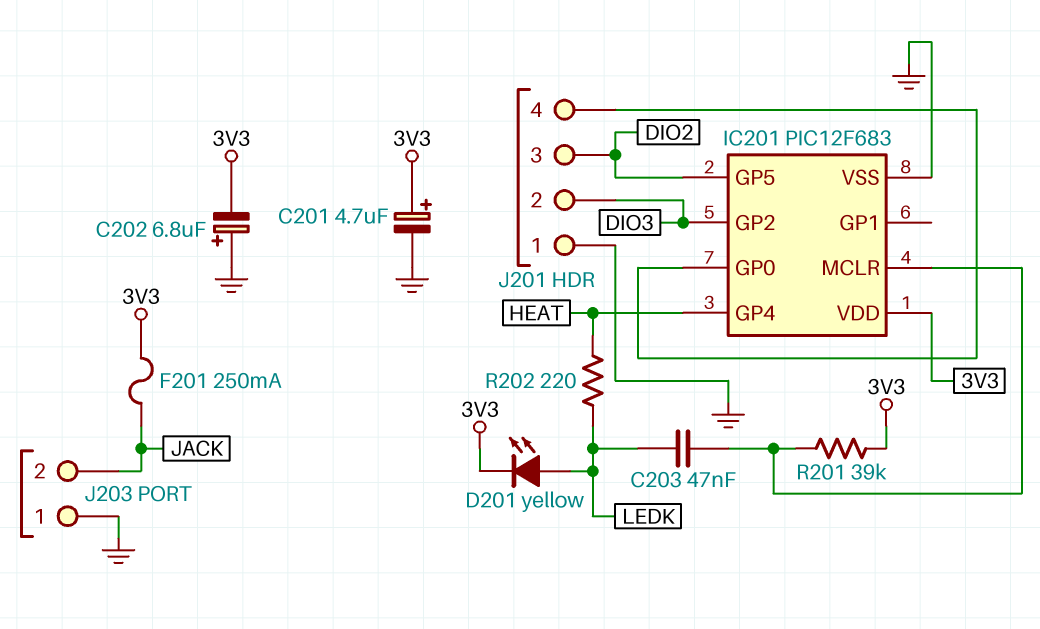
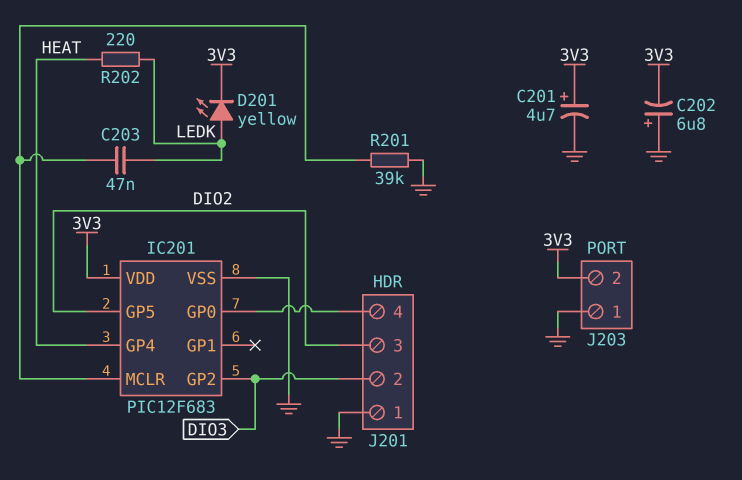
F201: 250mA (3V3, JACK) -> none
J203 pin 2: JACK -> 3V3
R201: 39k (3V3, IC201/MCLR) -> 39k (GND, IC201/MCLR)

